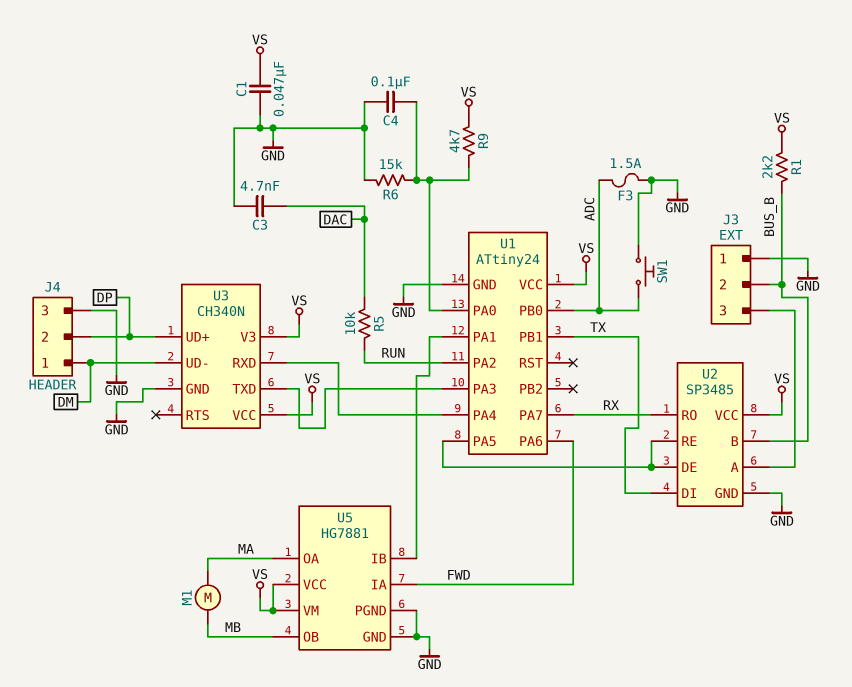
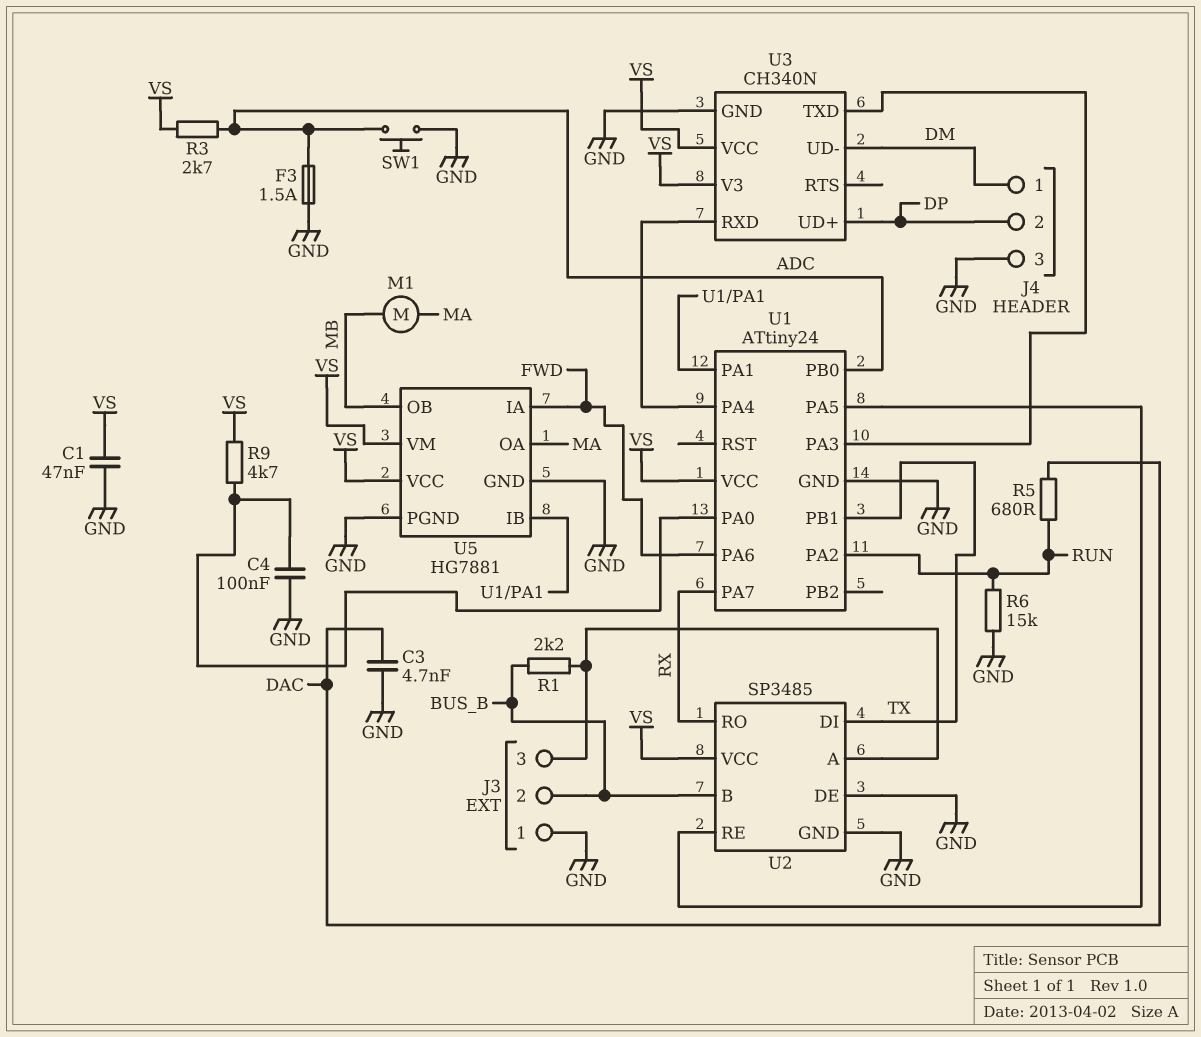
R1: 2.2k (BUS_B, VS) -> 2.2k (BUS_B, J3/3)
R3: none -> 2.7k (ADC, VS)
R5: 10k (DAC, RUN) -> 680 (DAC, RUN)
R6: 15k (GND, U1/PA0) -> 15k (GND, RUN)
U2 pin DE: U1/PA5 -> GND

